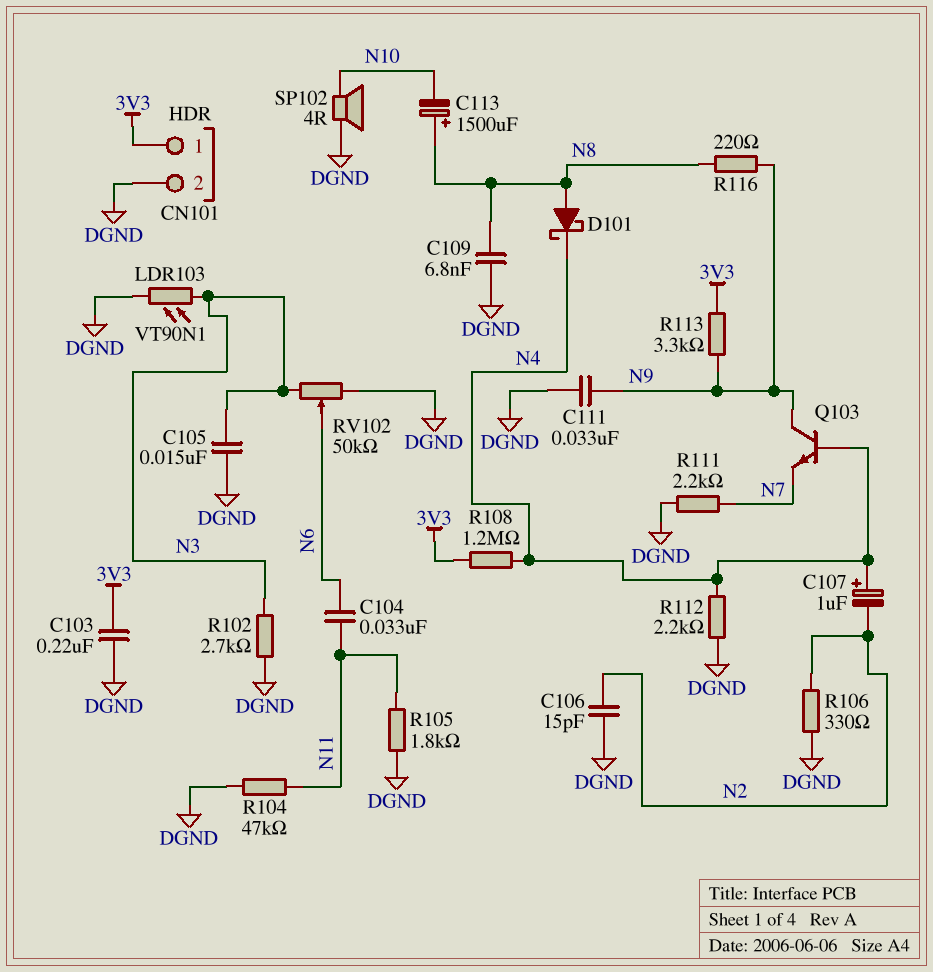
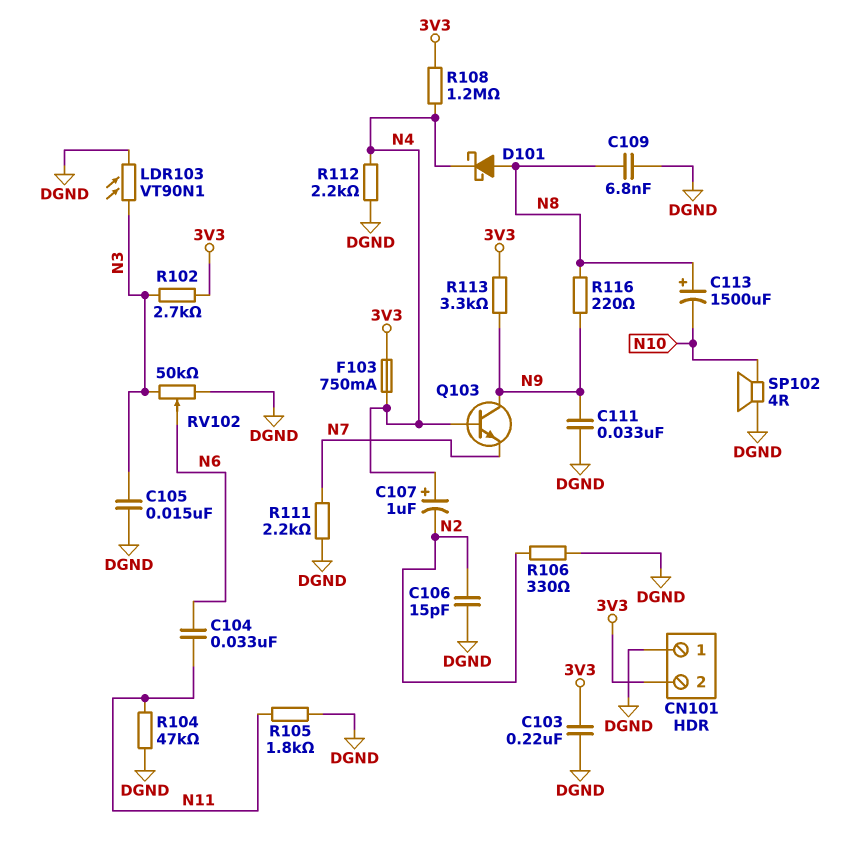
CN101 pin 1: 3V3 -> DGND
CN101 pin 2: DGND -> 3V3
F103: none -> 750mA (3V3, N4)
R102: 2.7k (DGND, N3) -> 2.7k (3V3, N3)

